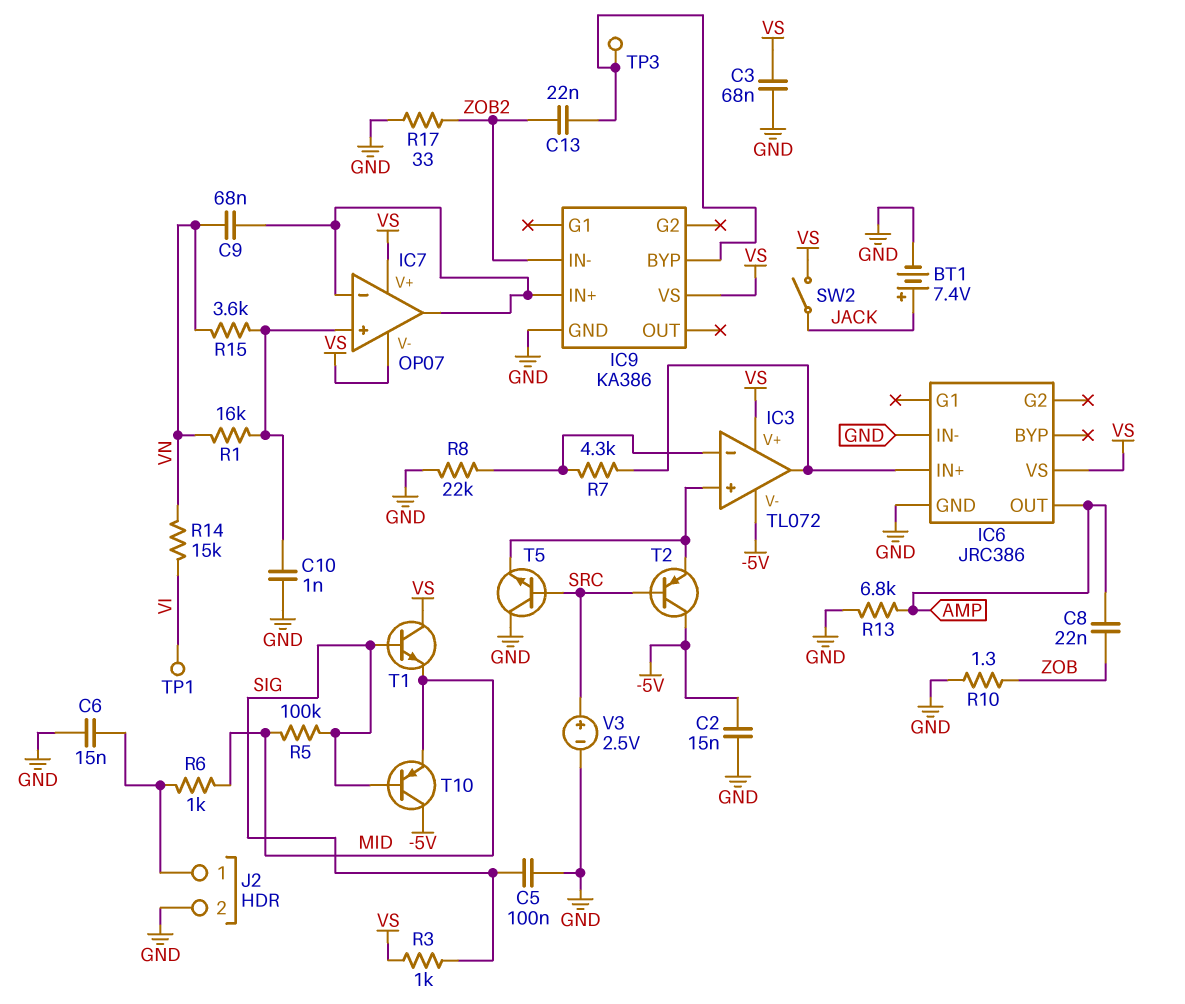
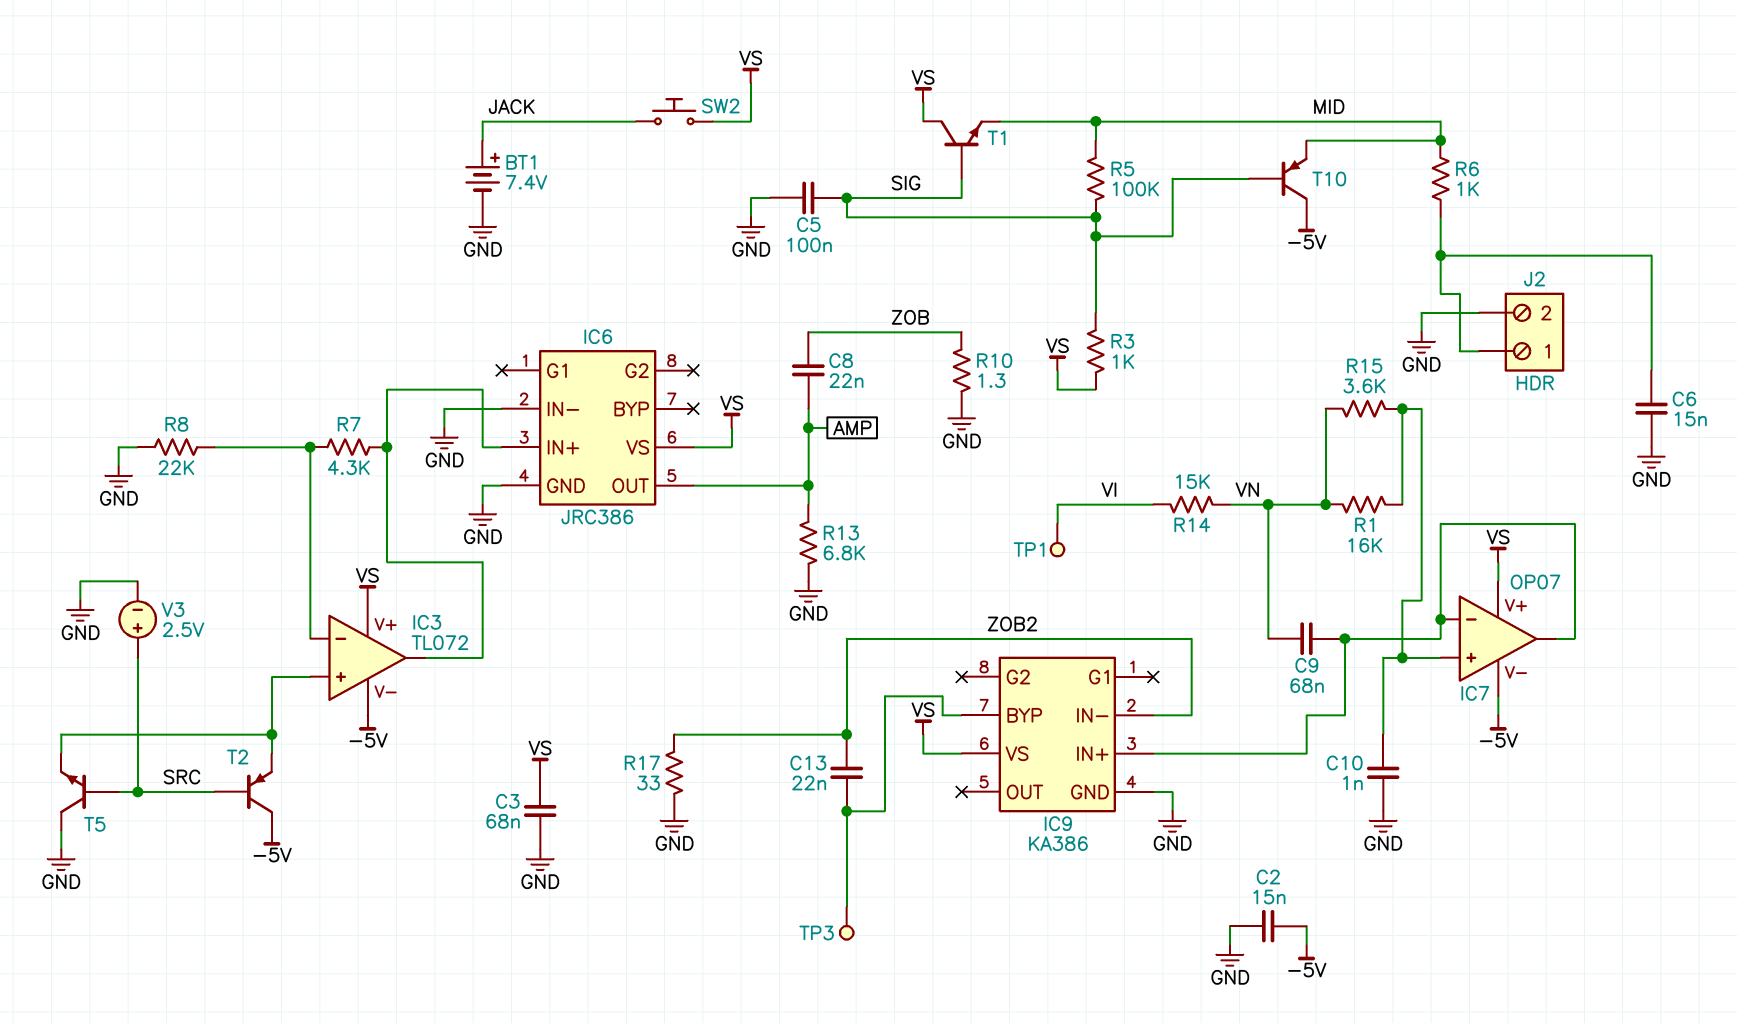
IC7 pin V-: VS -> -5V
SW2: switch (JACK, VS) -> button (JACK, VS)

